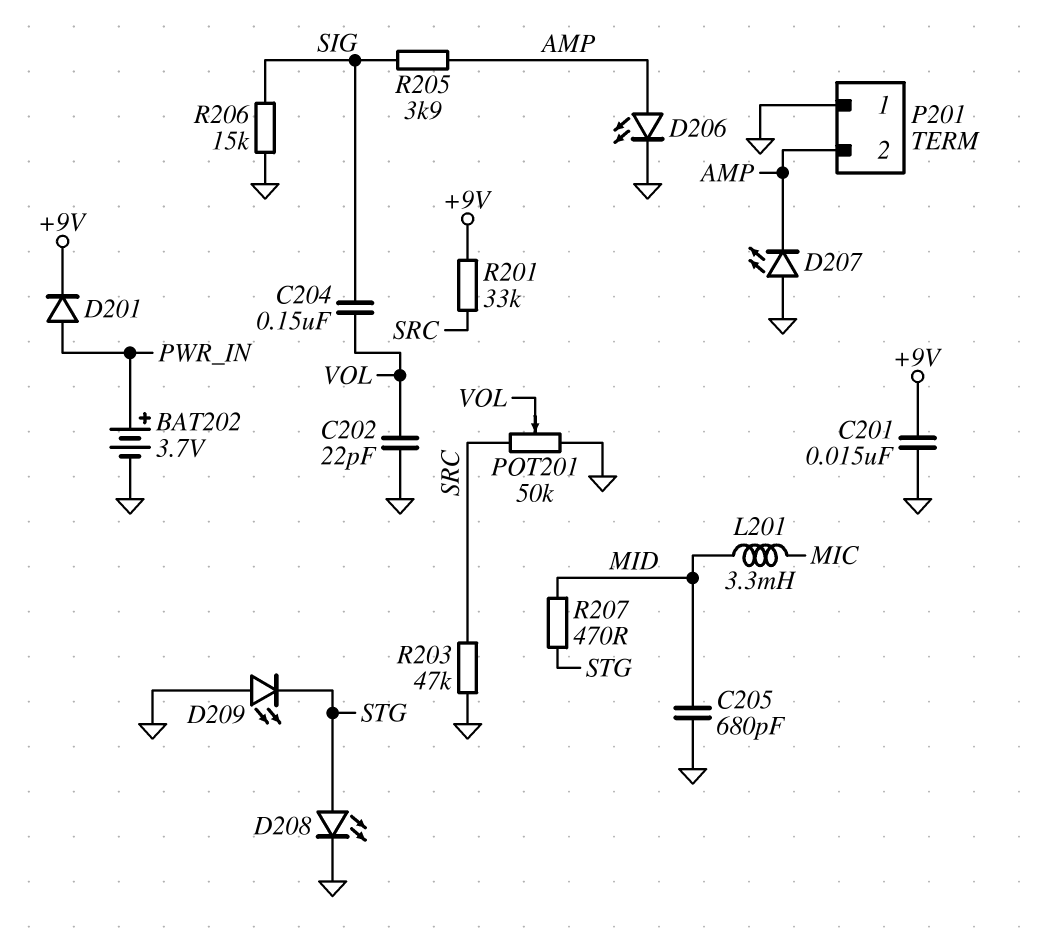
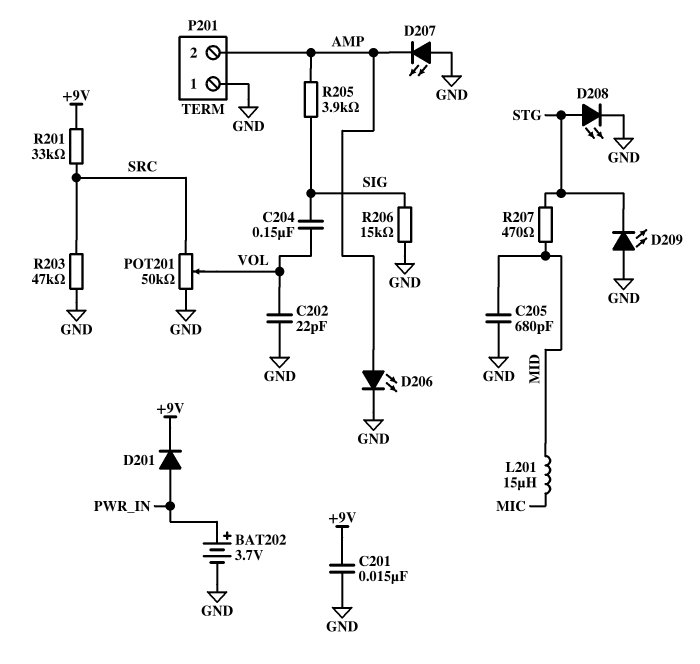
L201: 3.3mH (MIC, MID) -> 15uH (MIC, MID)

